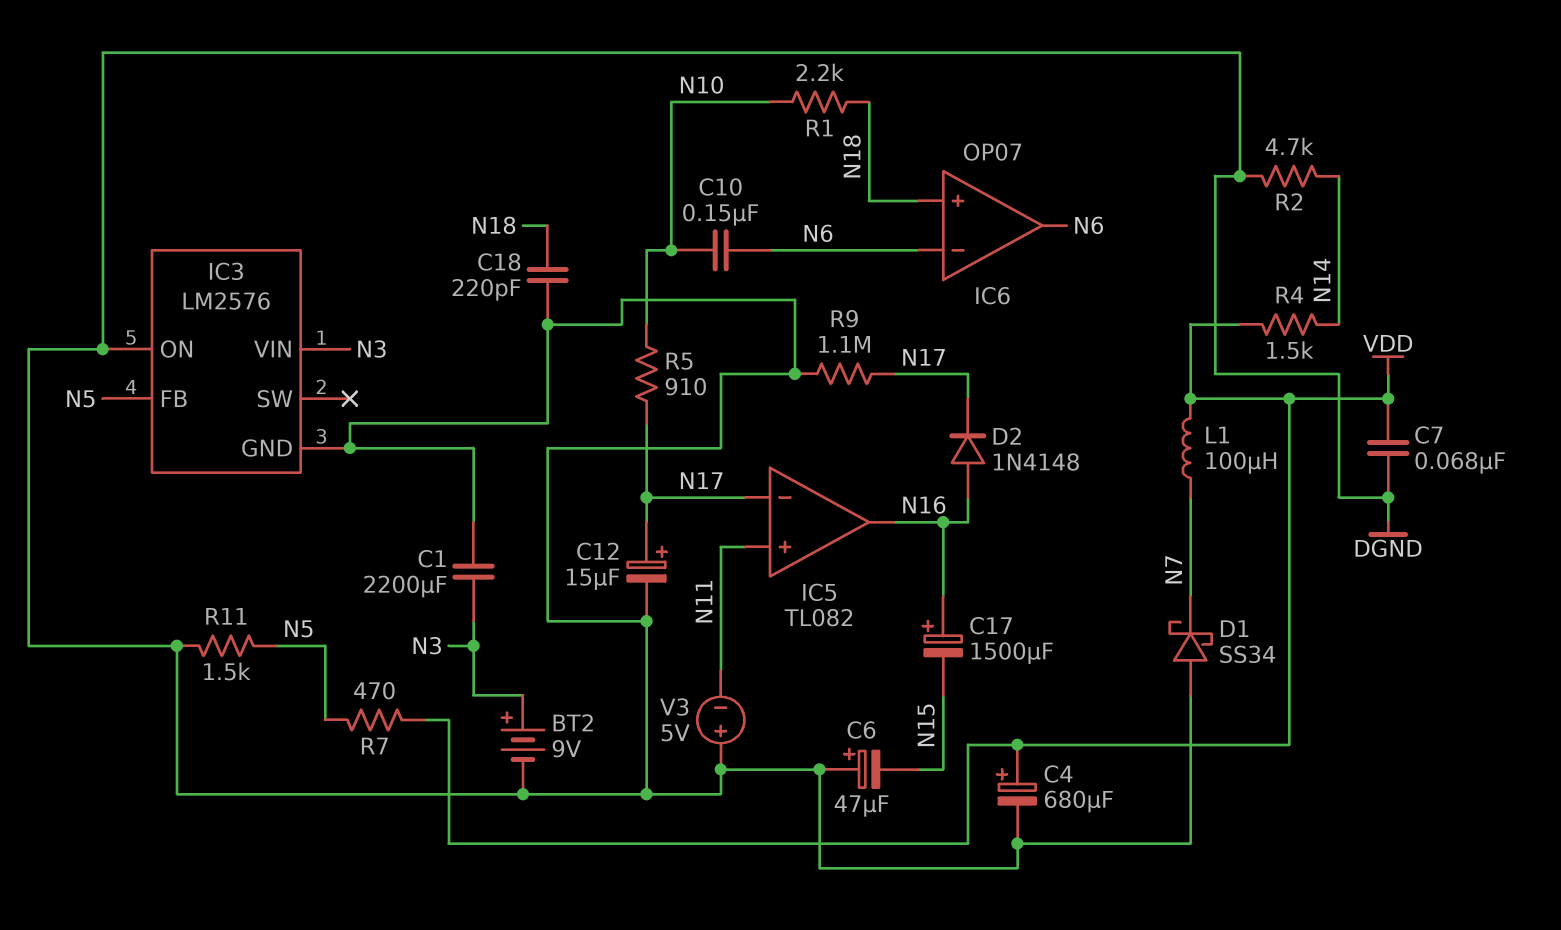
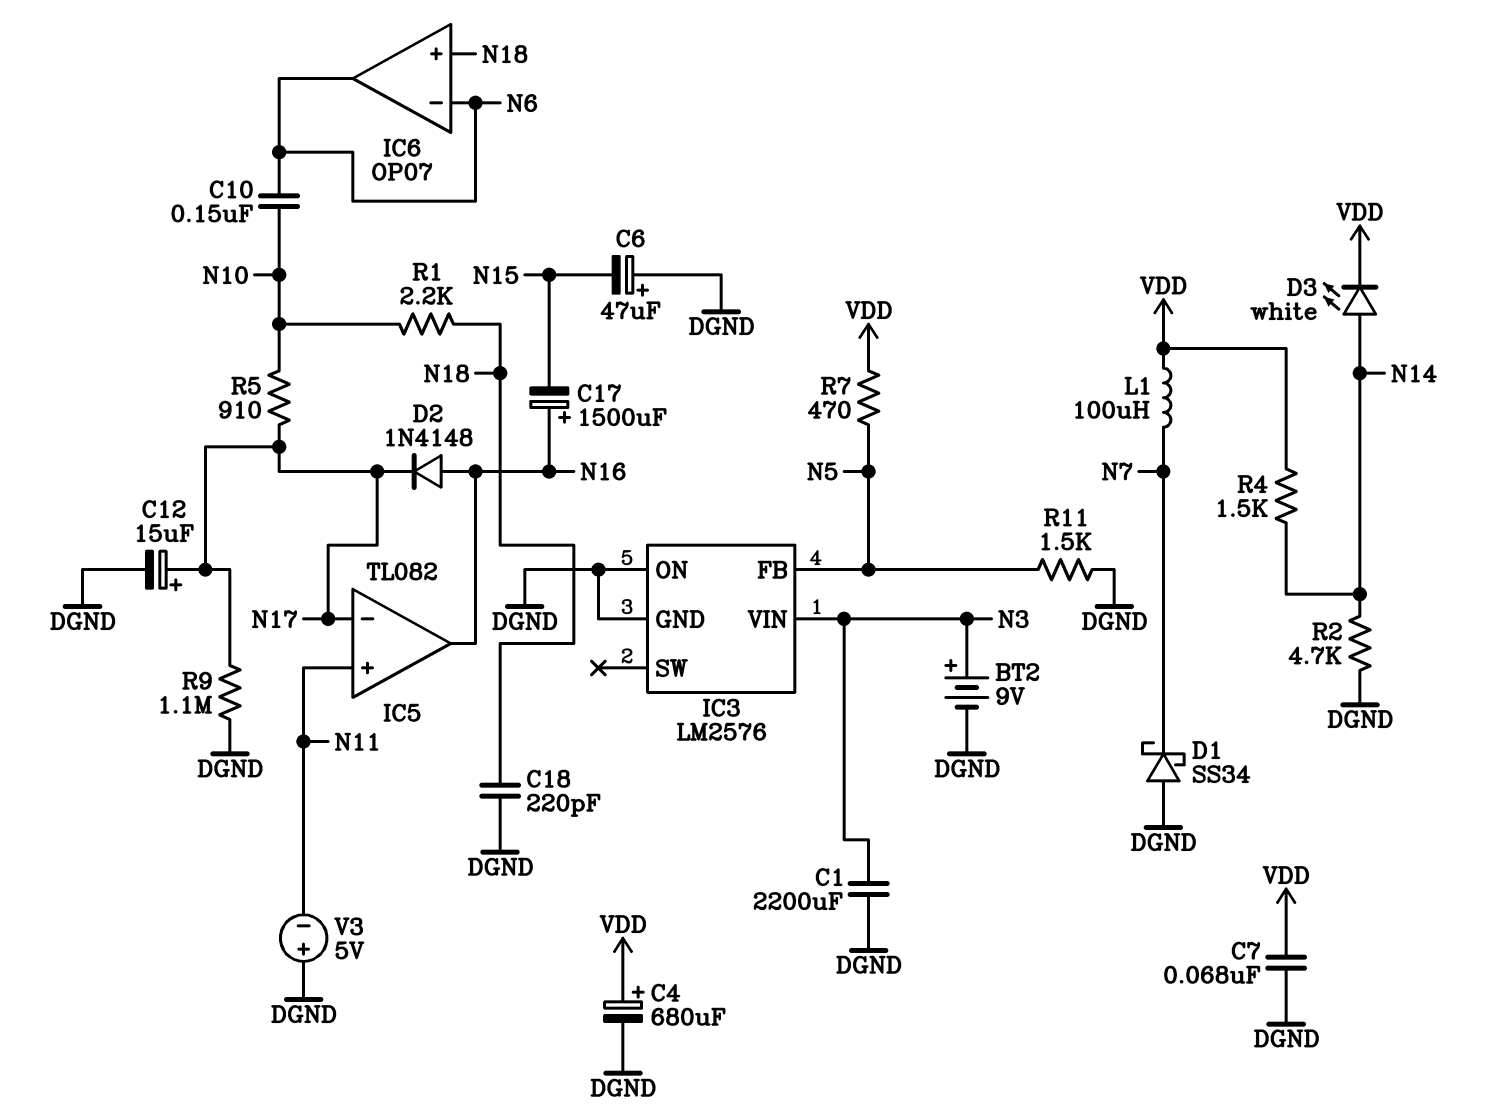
D3: none -> LED white (A N14, K VDD)

